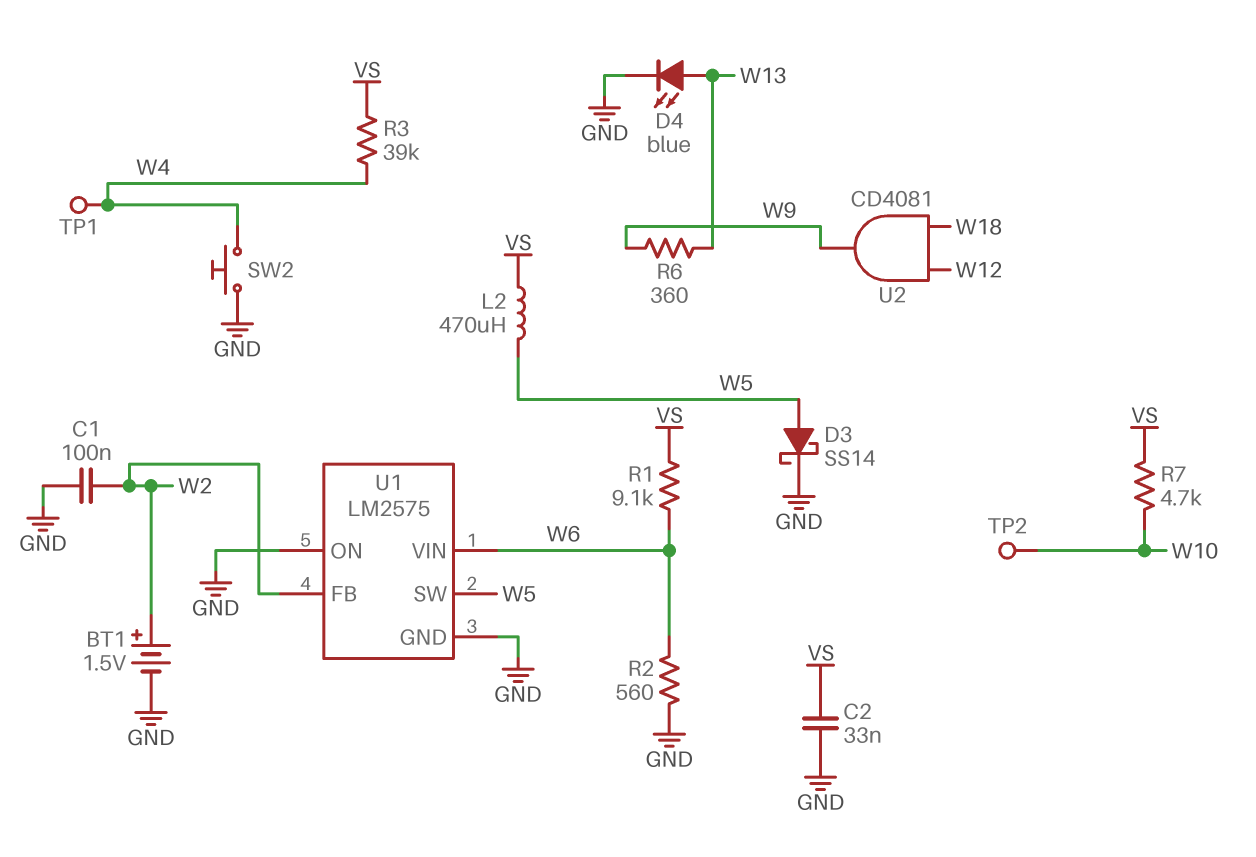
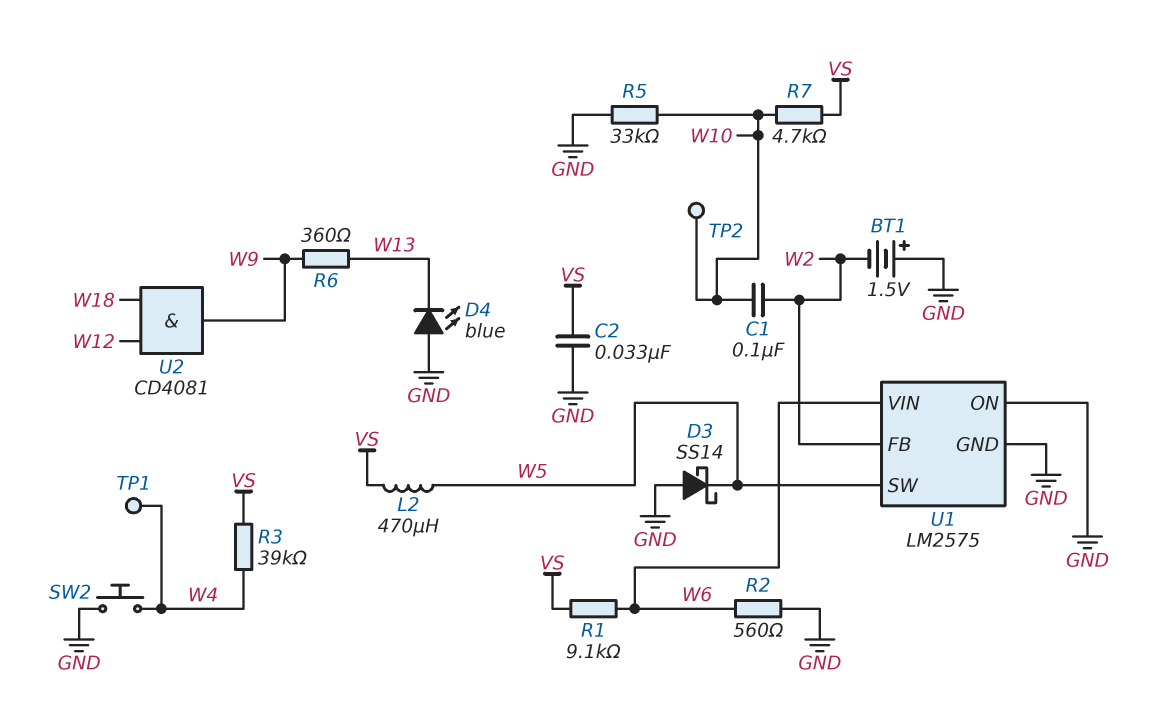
BT1: 1.5V (plus W2, minus GND) -> 1.5V (plus GND, minus W2)
C1: 100nF (GND, W2) -> 100nF (W2, W10)
D3: schottky SS14 (A W5, K GND) -> schottky SS14 (A GND, K W5)
D4: LED blue (A W13, K GND) -> LED blue (A GND, K W13)
R5: none -> 33k (GND, W10)

